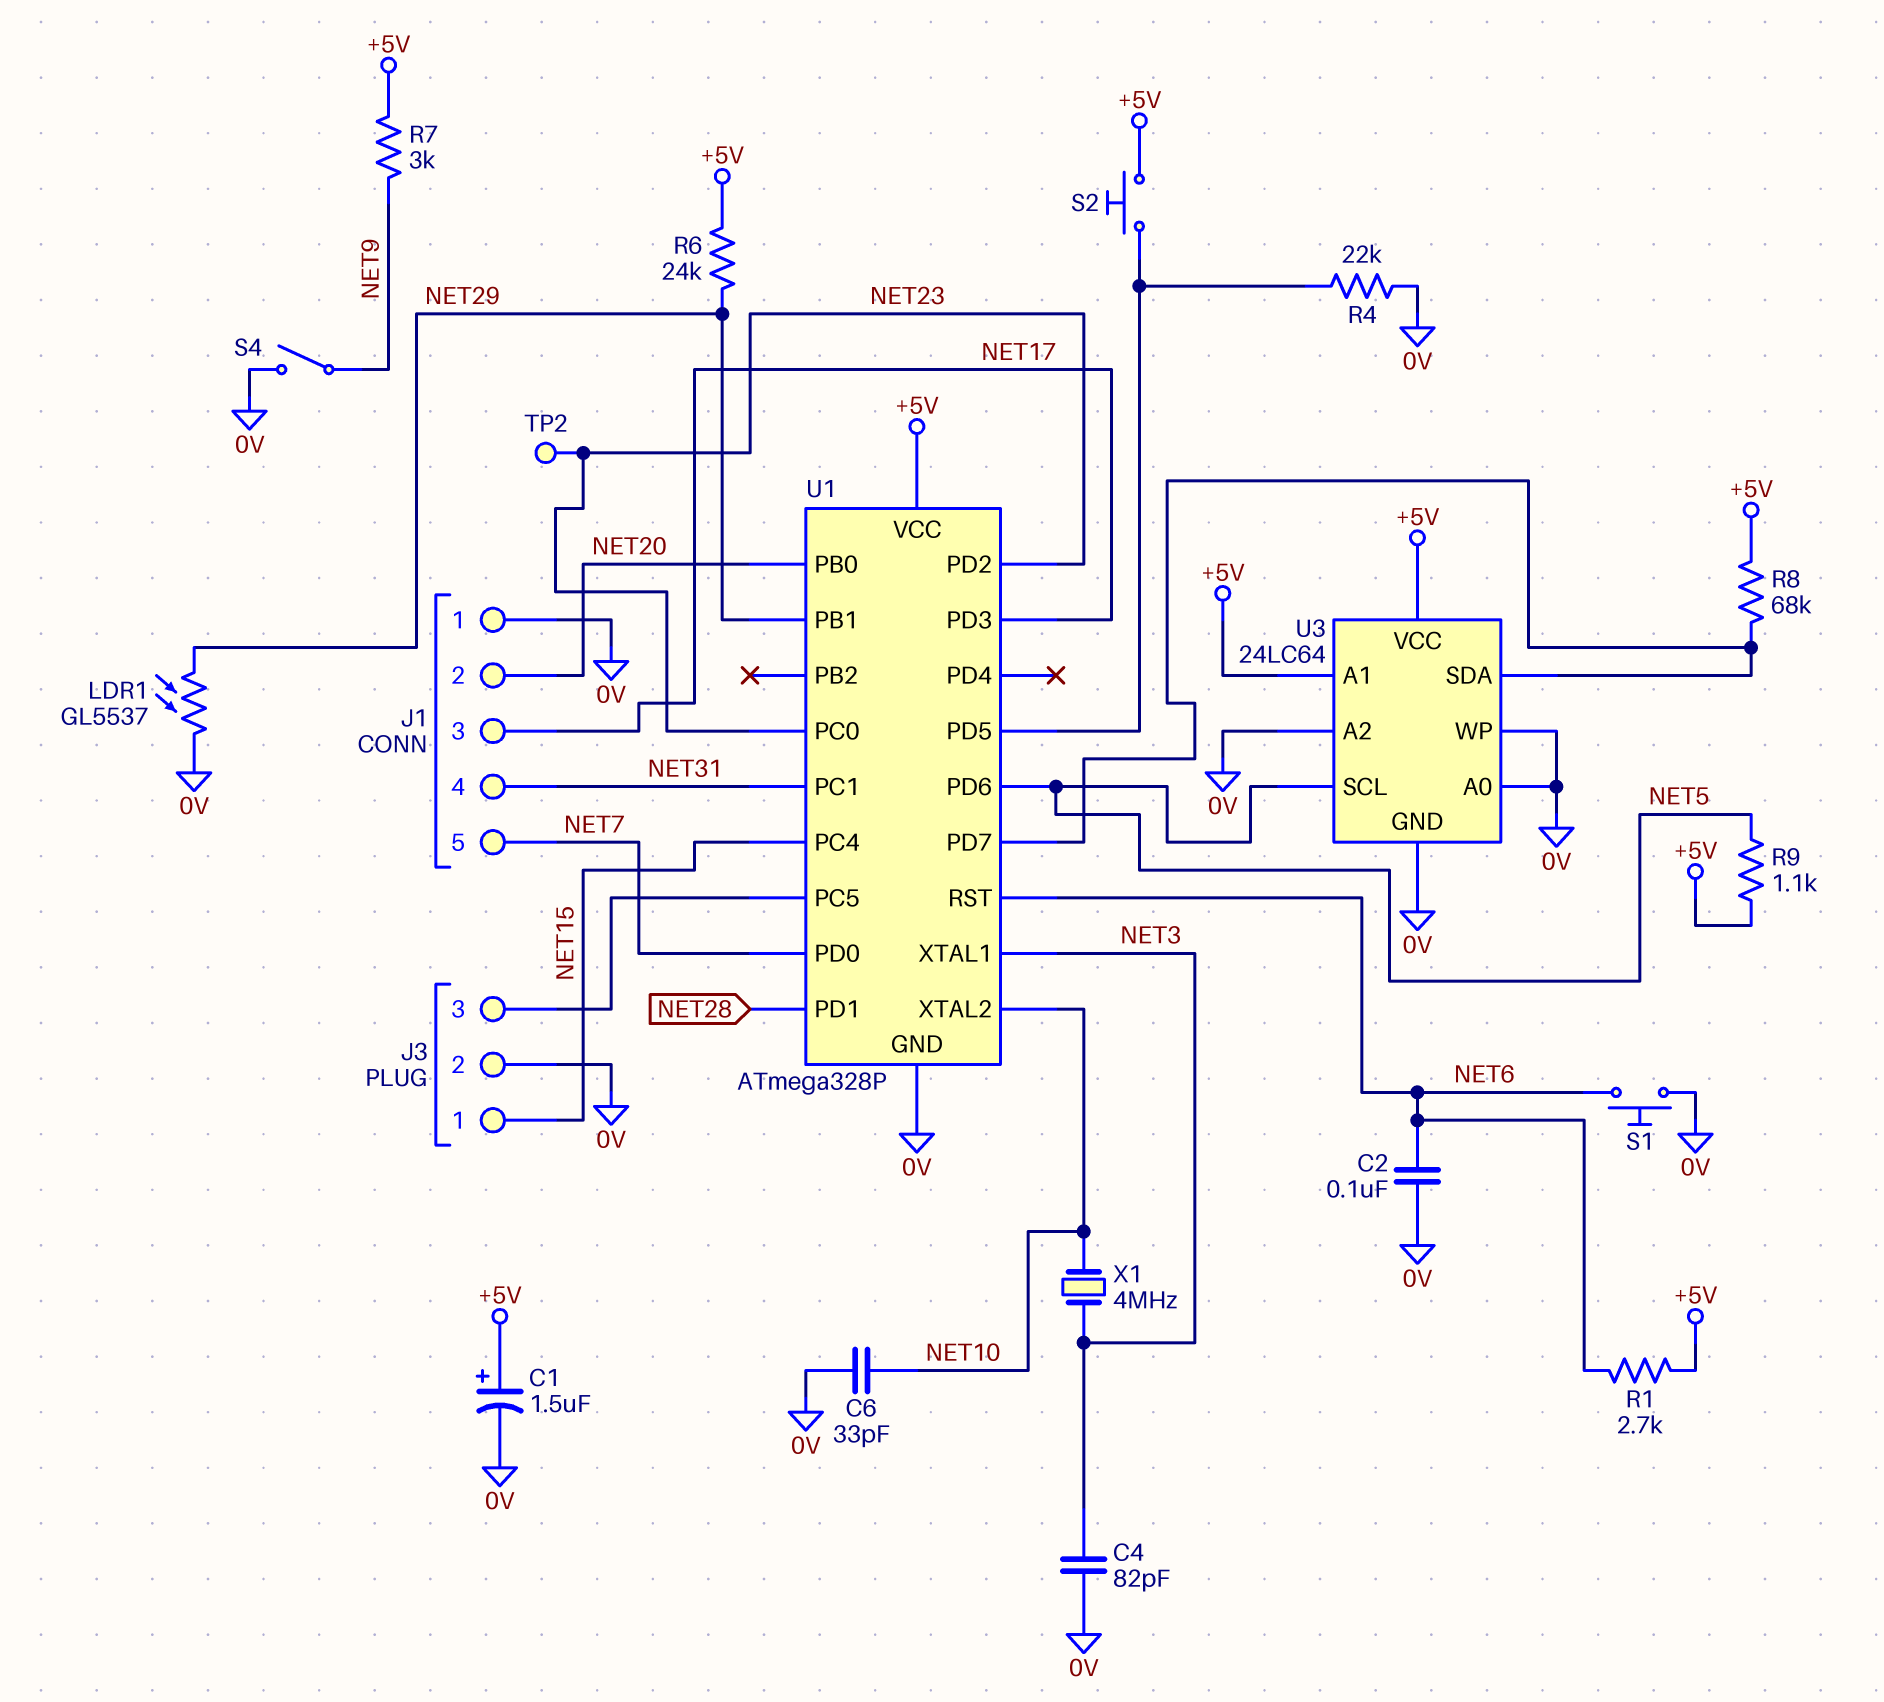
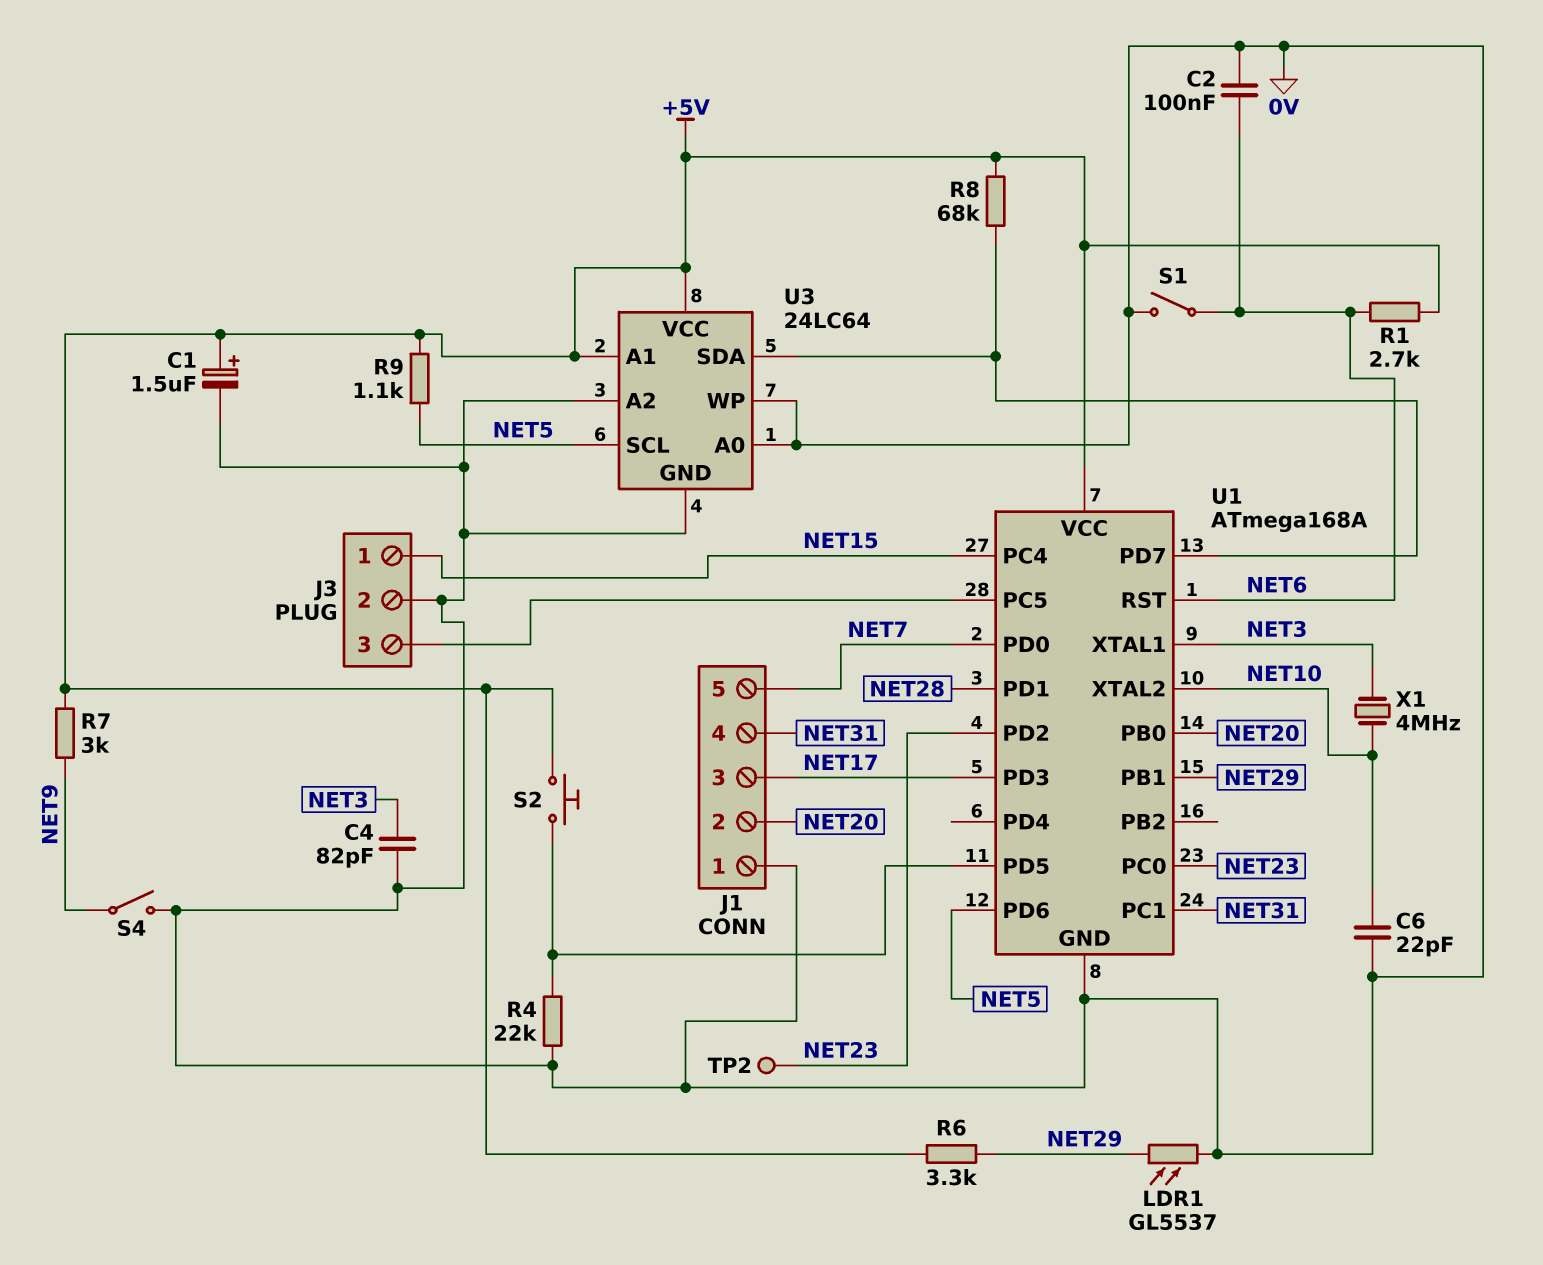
C6: 33pF (0V, NET10) -> 22pF (0V, NET10)
R6: 24k (+5V, NET29) -> 3.3k (+5V, NET29)
S1: button (0V, NET6) -> switch (0V, NET6)
U1: ATmega328P -> ATmega168A

